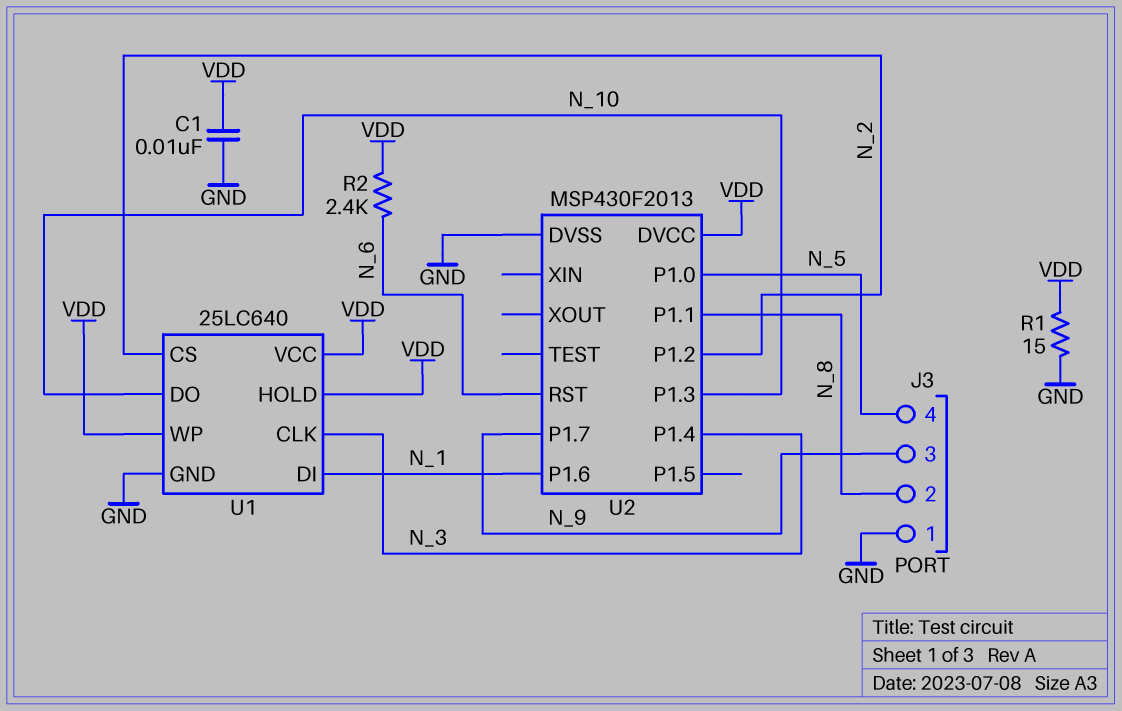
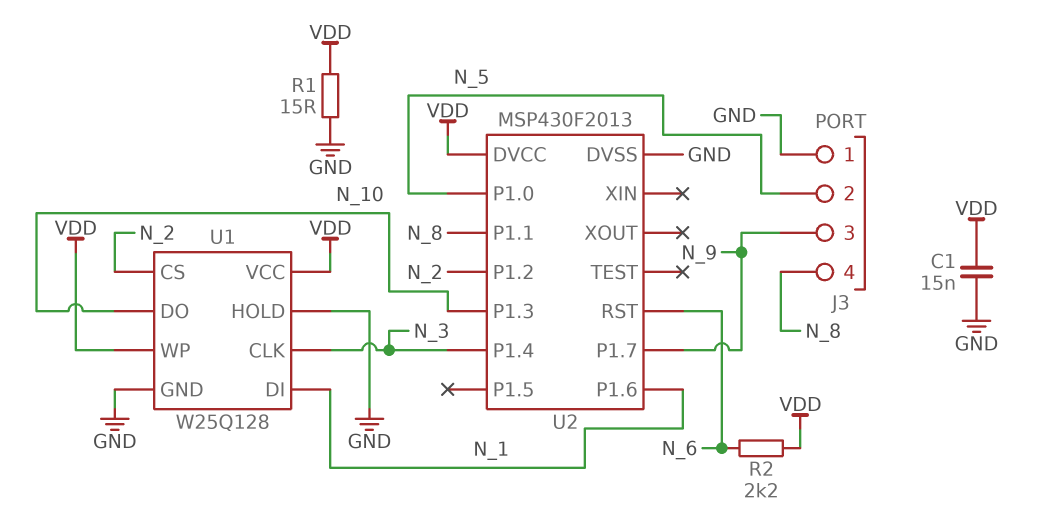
C1: 10nF (GND, VDD) -> 15nF (GND, VDD)
J3 pin 2: N_8 -> N_5
J3 pin 4: N_5 -> N_8
R2: 2.4k (N_6, VDD) -> 2.2k (N_6, VDD)
U1: 25LC640 -> W25Q128
U1 pin HOLD: VDD -> GND

